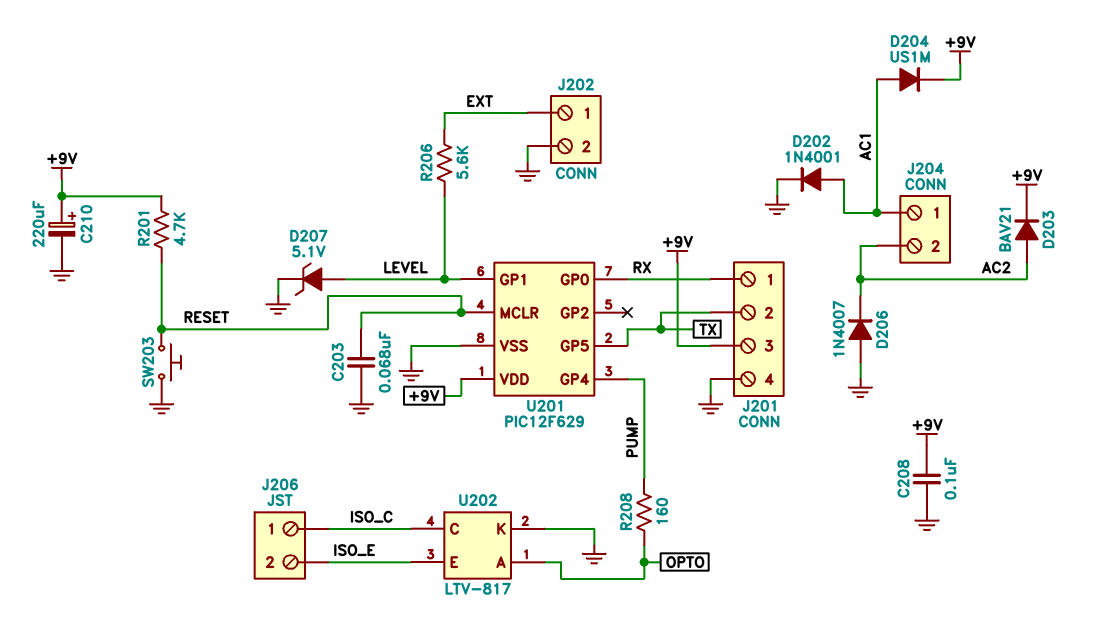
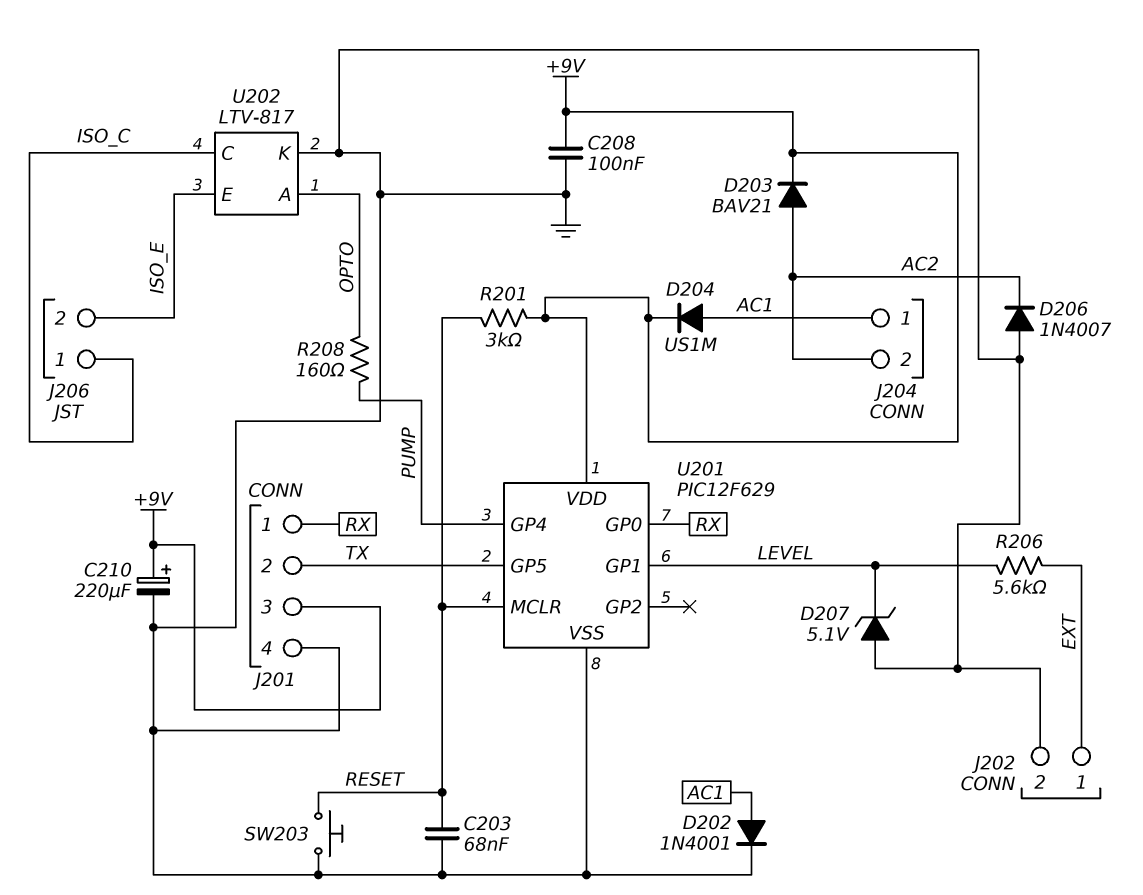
D207: zener 5.1V (A LEVEL, K GND) -> zener 5.1V (A GND, K LEVEL)
R201: 4.7k (+9V, RESET) -> 3k (+9V, RESET)

